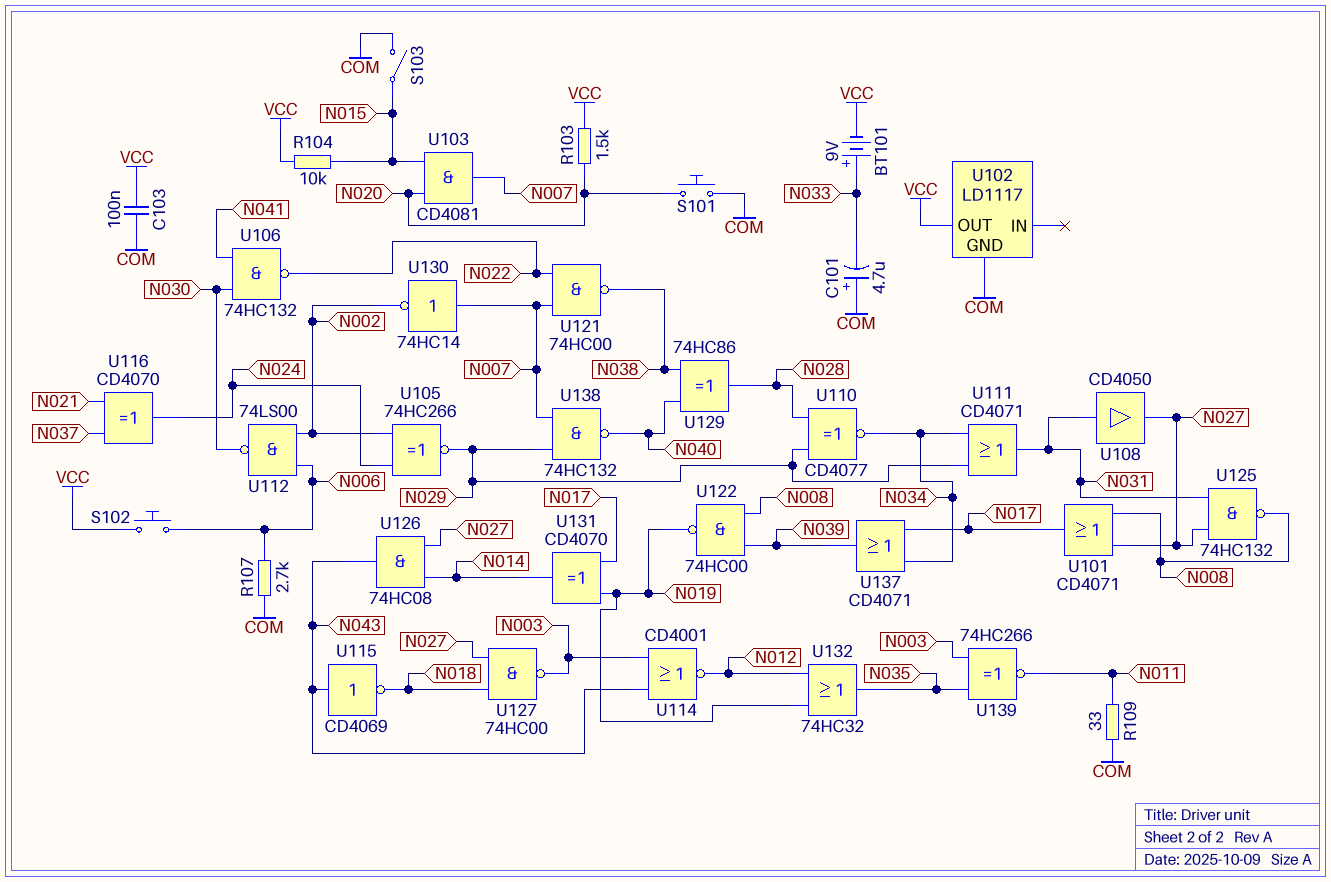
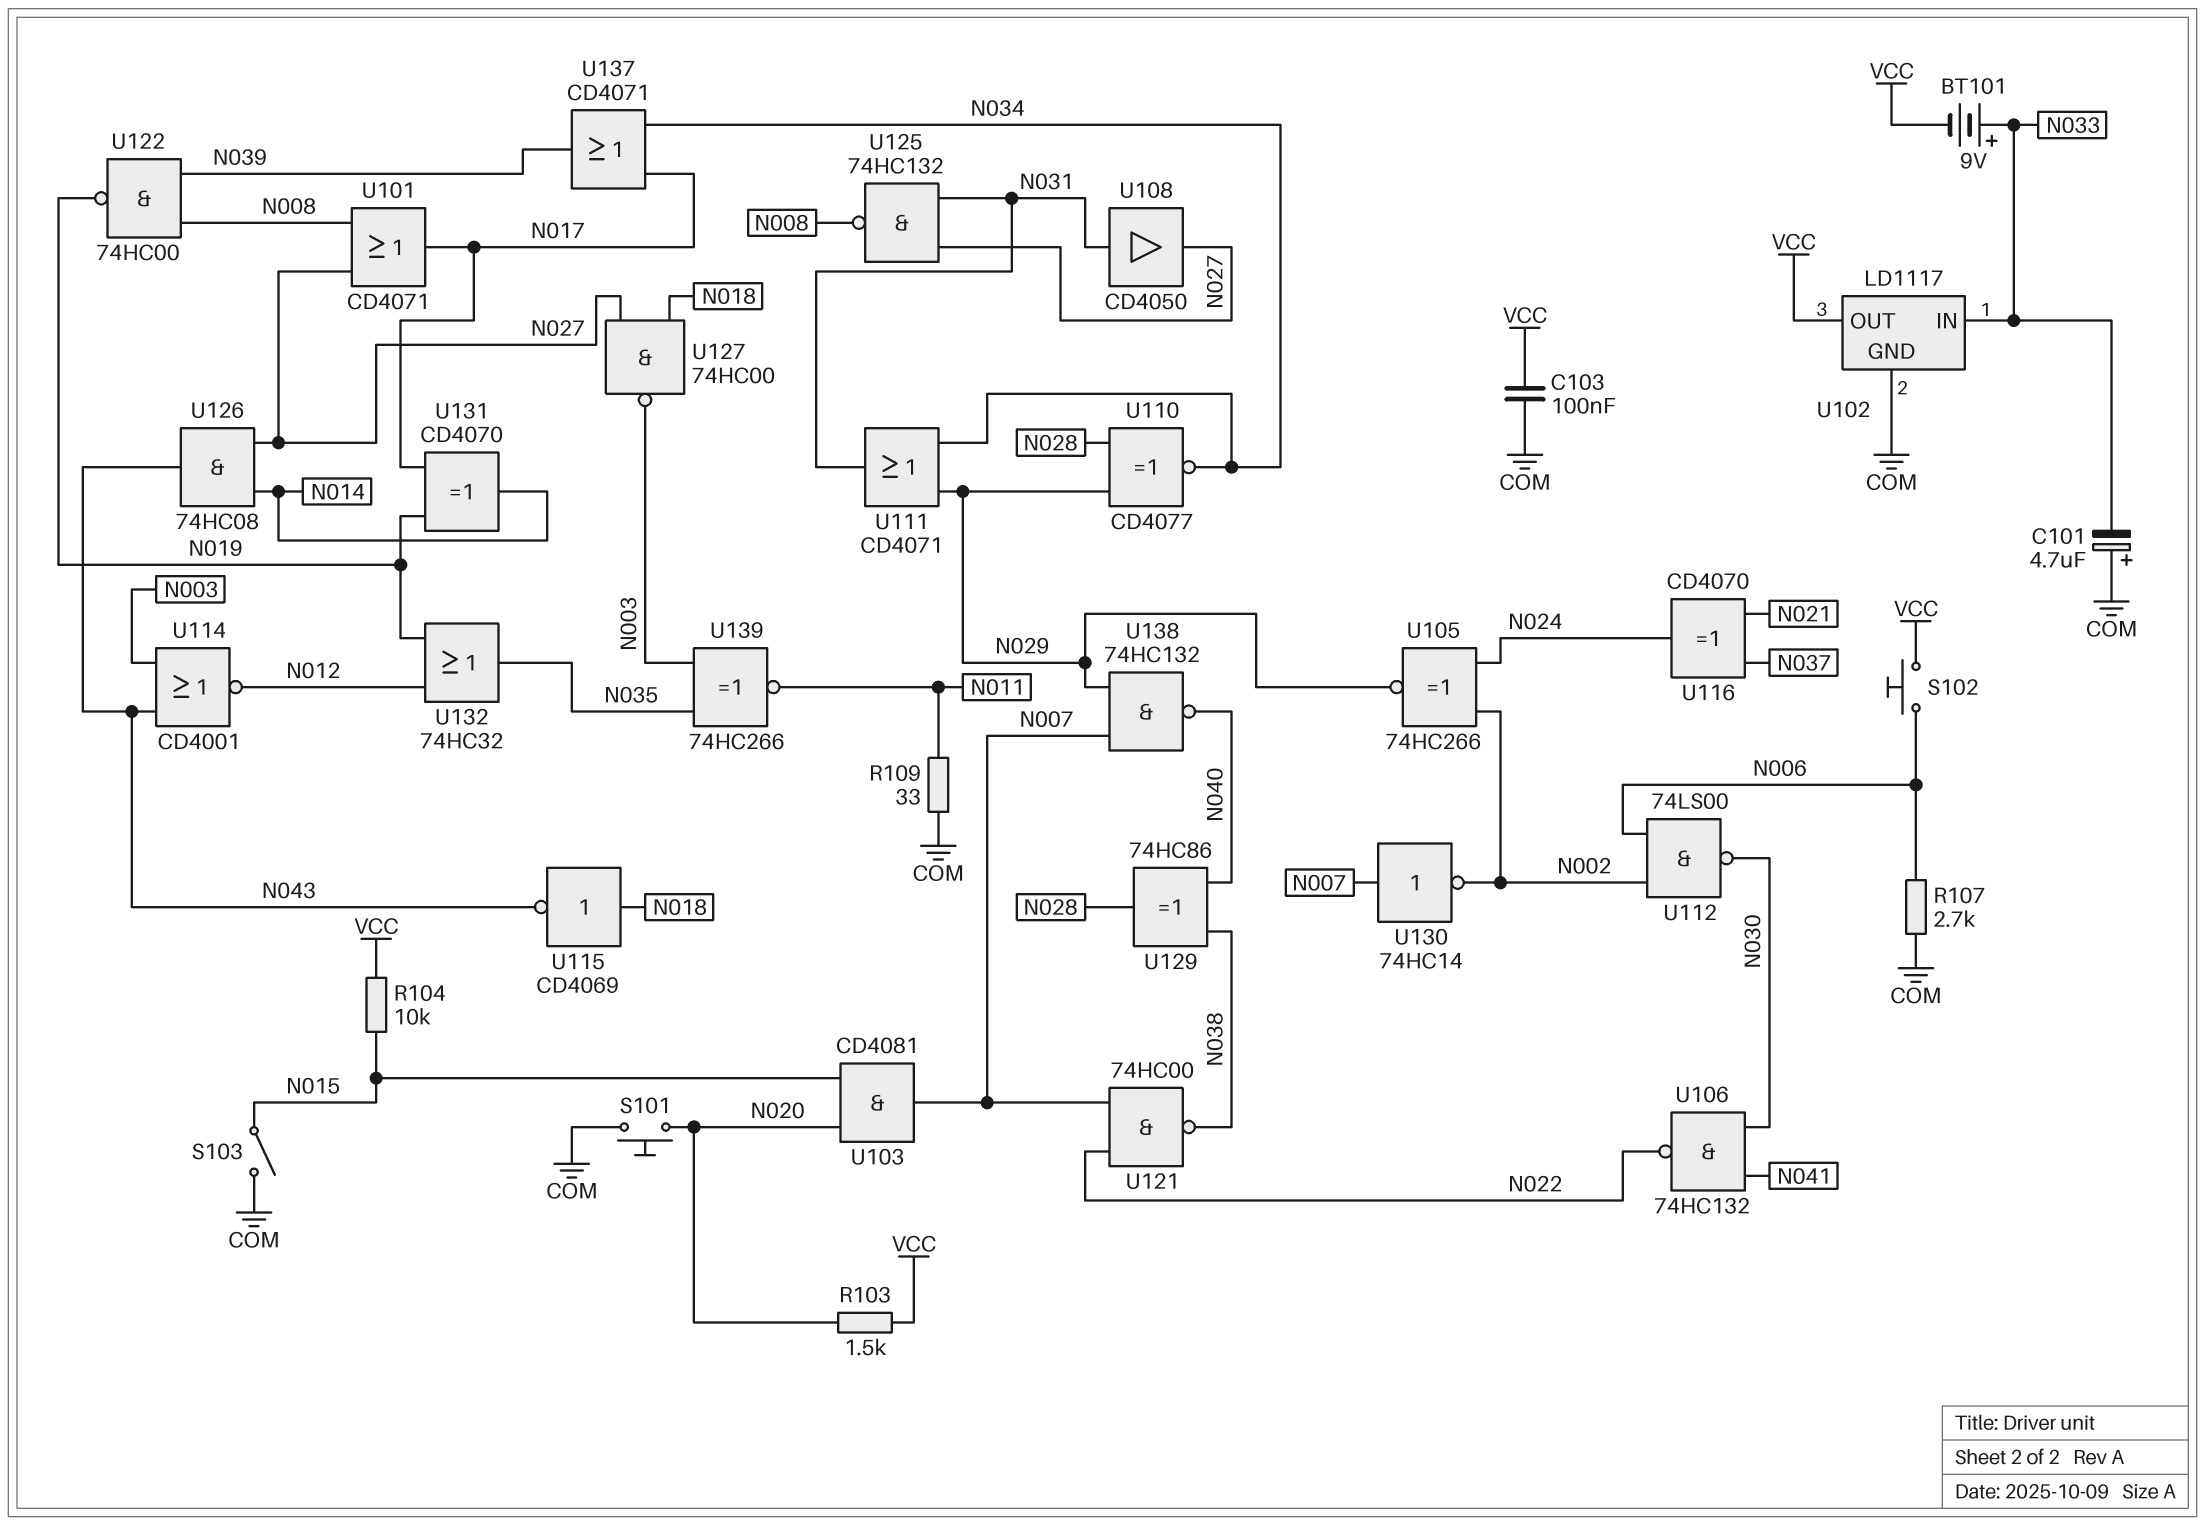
U102 pin IN: none -> N033
U115: NOT CD4069 (in N043, out N018) -> NOT CD4069 (in N018, out N043)

